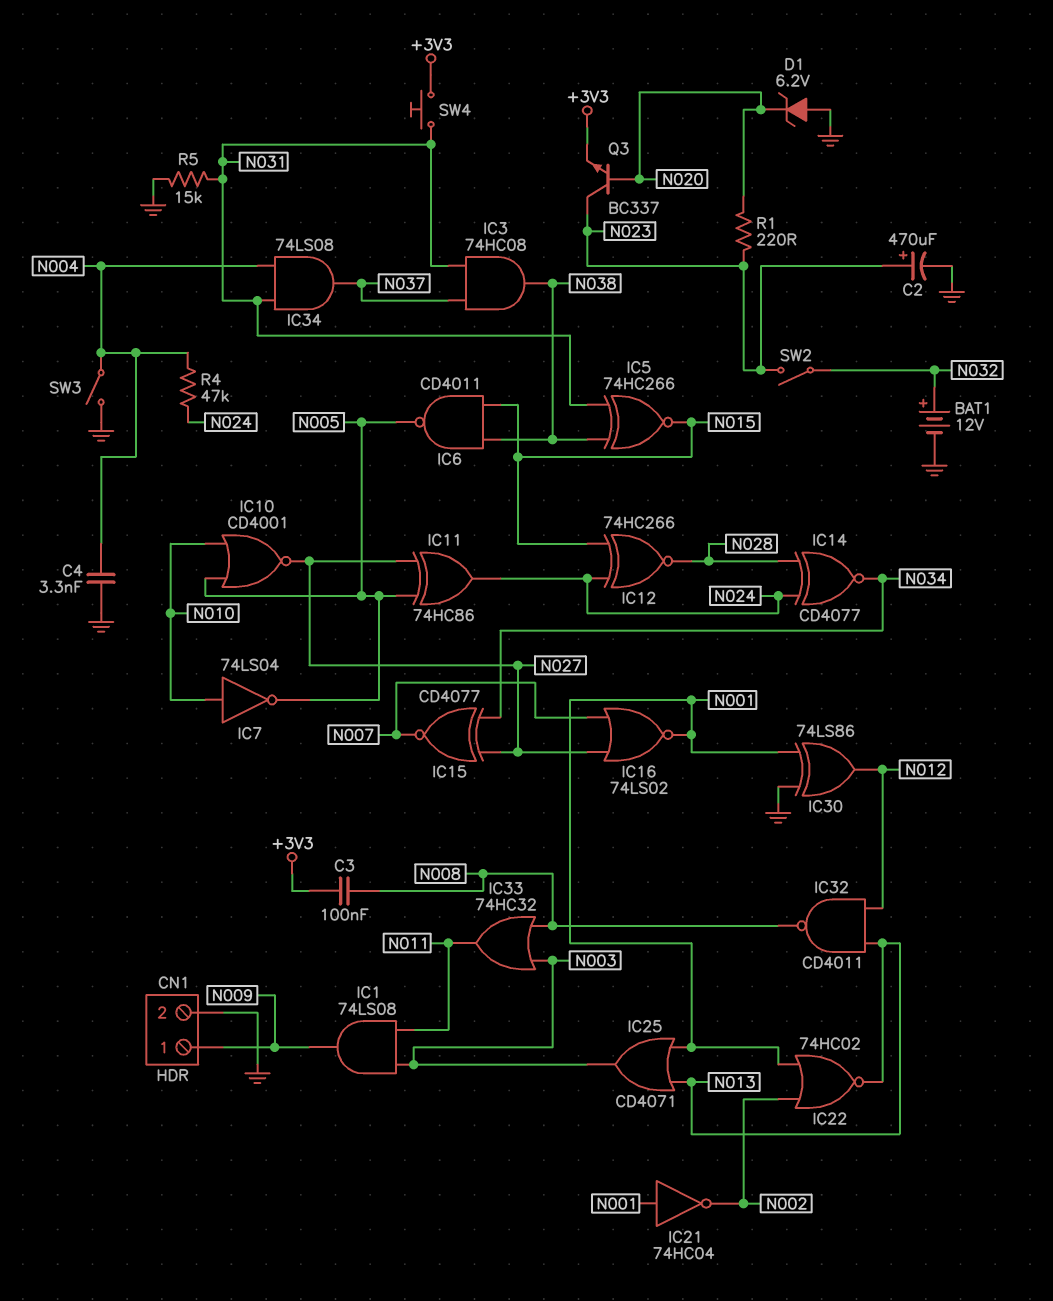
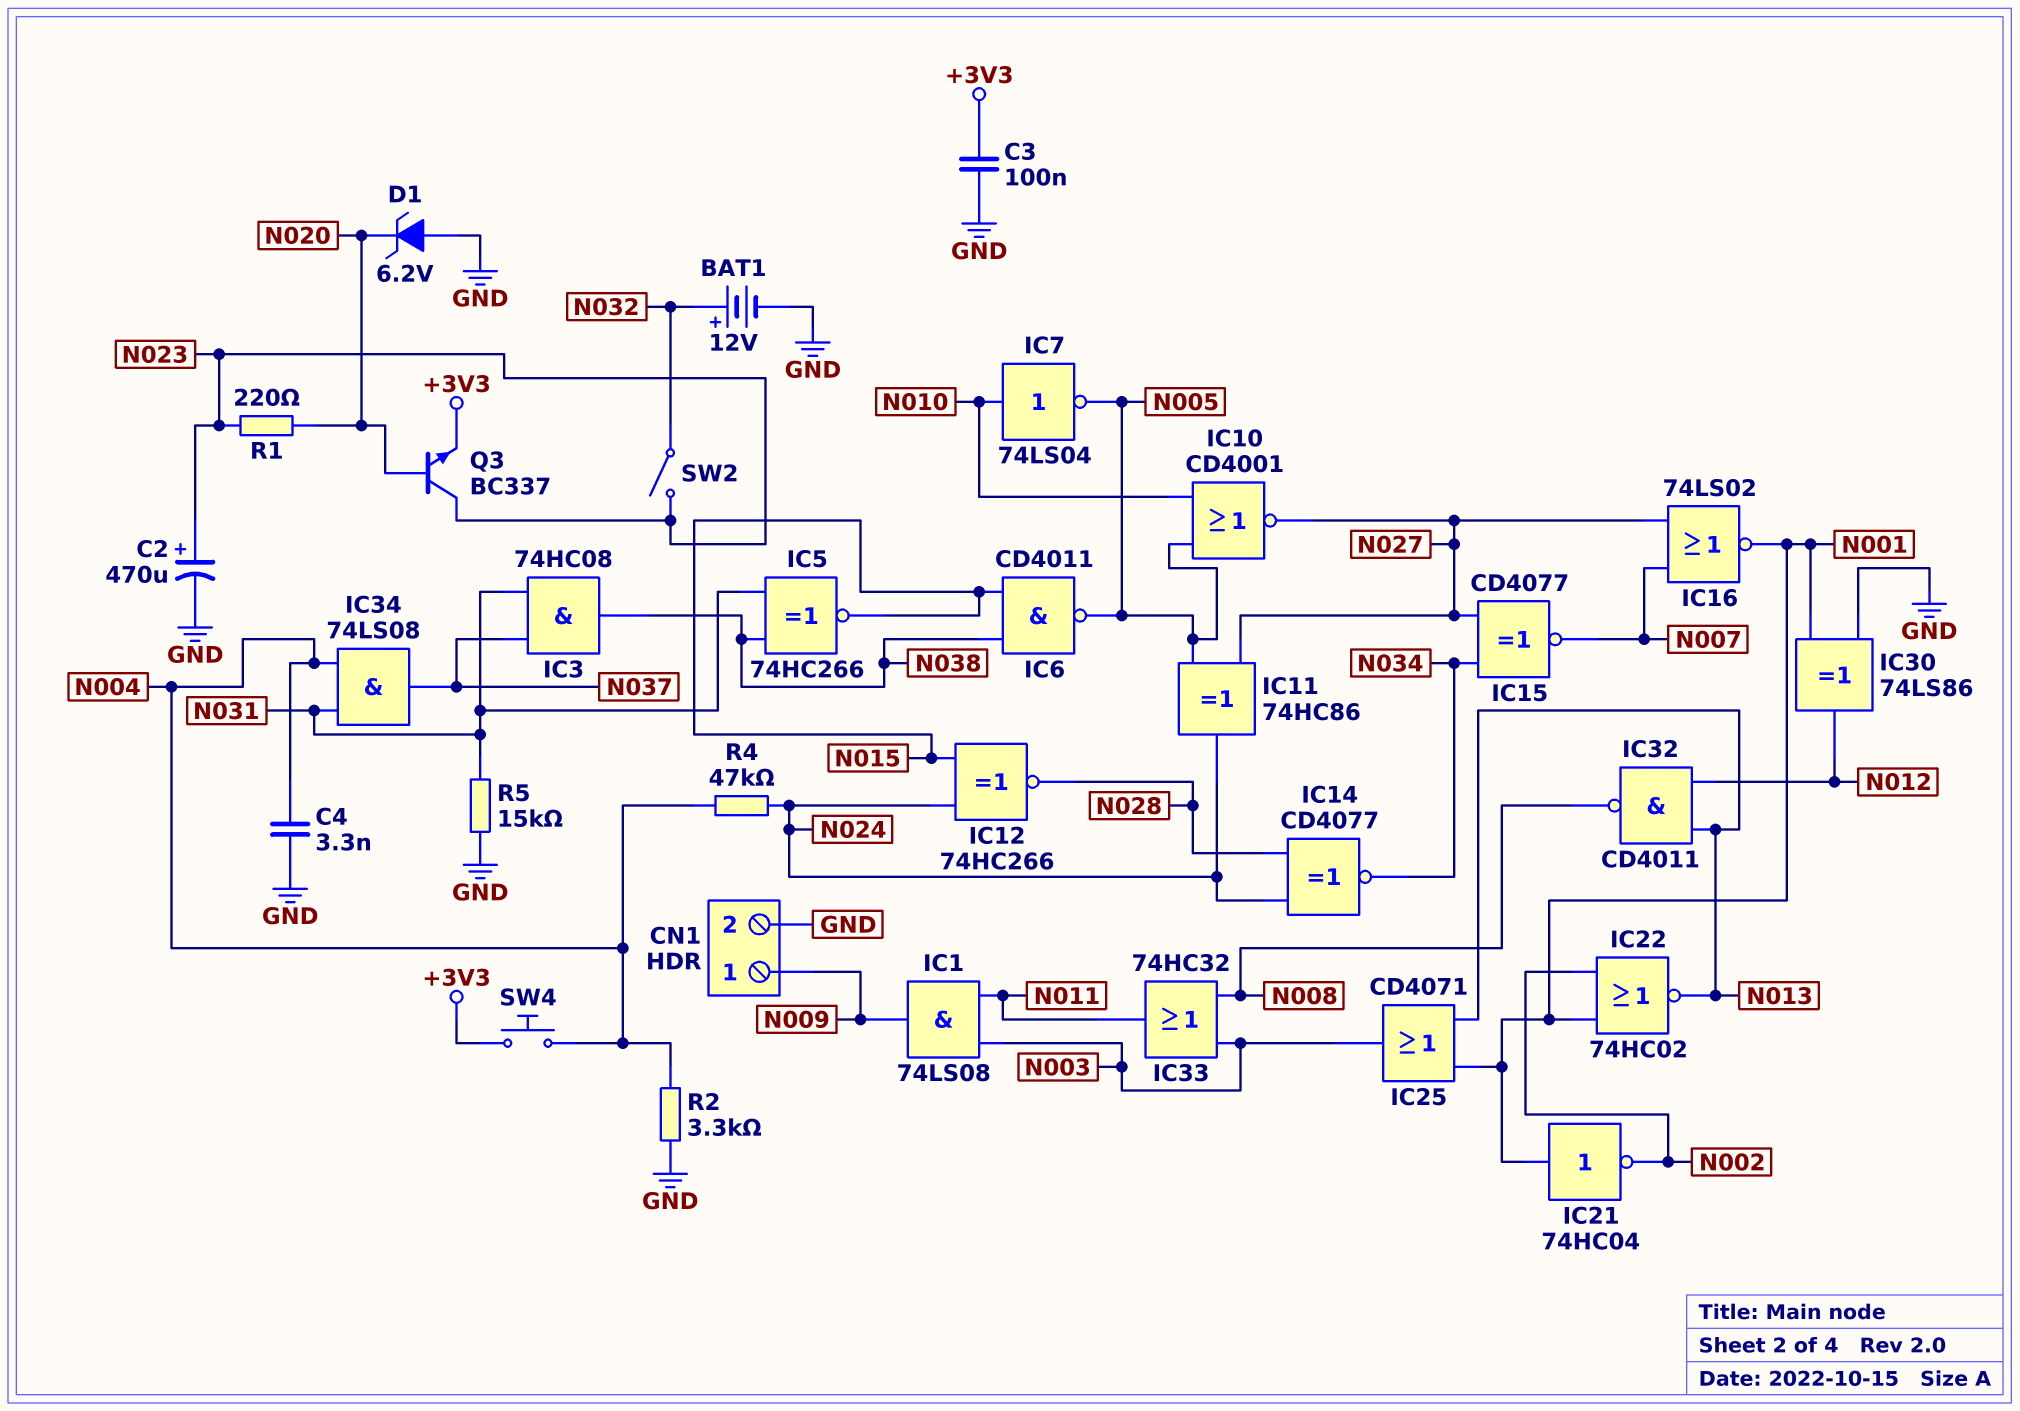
C3: 100nF (+3V3, N008) -> 100nF (+3V3, GND)
R2: none -> 3.3k (GND, N004)
SW3: switch (GND, N004) -> none
SW4: button (+3V3, N031) -> button (+3V3, N004)

